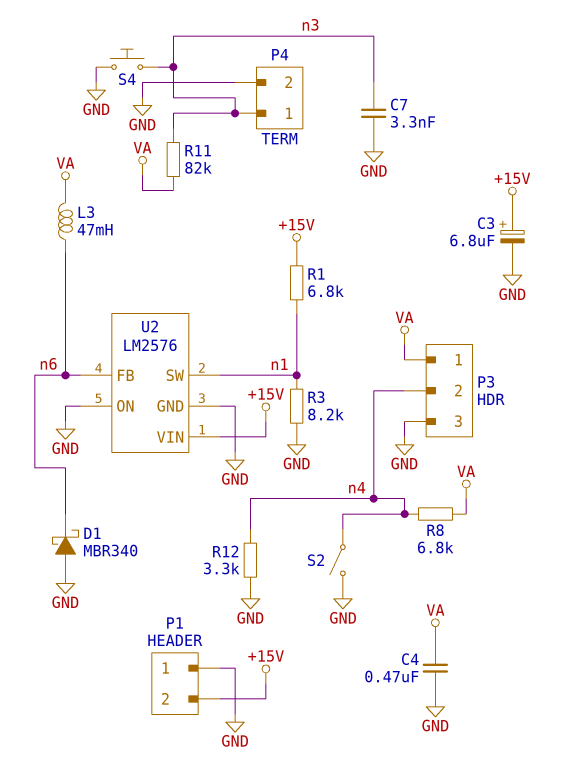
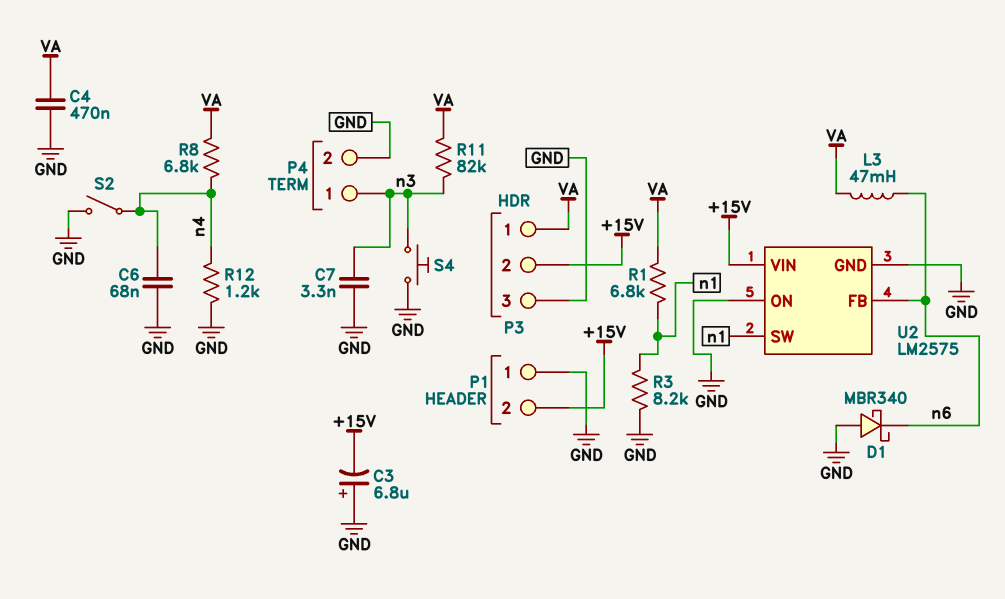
C3: 6.8uF (plus +15V, minus GND) -> 6.8uF (plus GND, minus +15V)
C6: none -> 68nF (GND, n4)
P3 pin 2: n4 -> +15V
R1: 6.8k (+15V, n1) -> 6.8k (VA, n1)
R12: 3.3k (GND, n4) -> 1.2k (GND, n4)
U2: LM2576 -> LM2575

